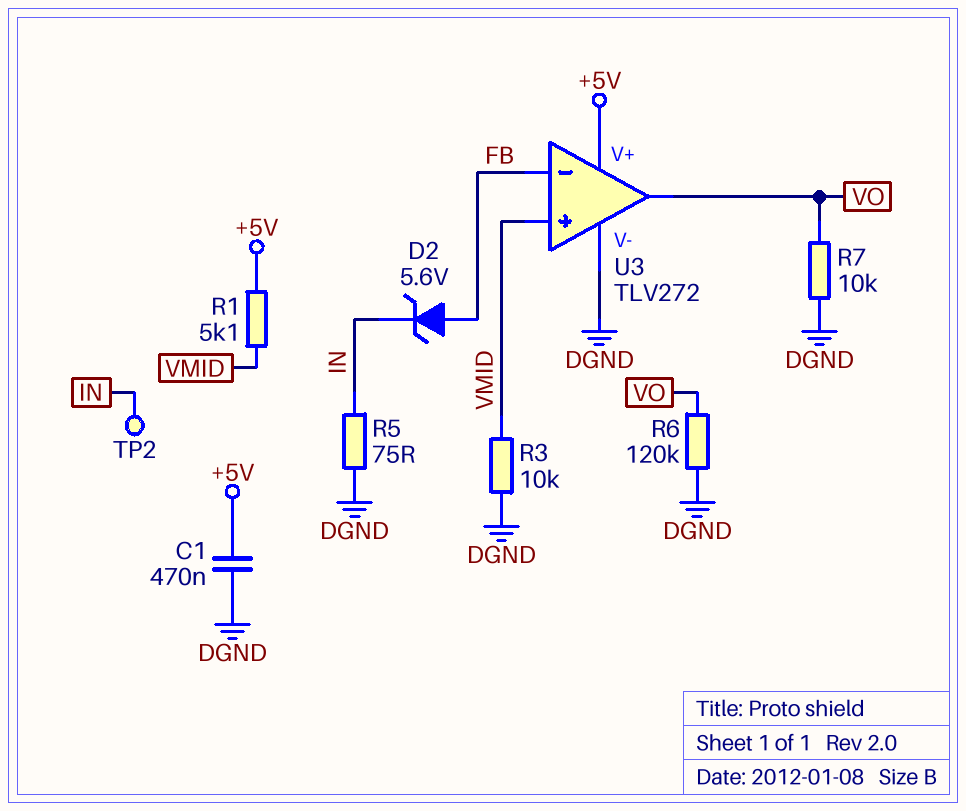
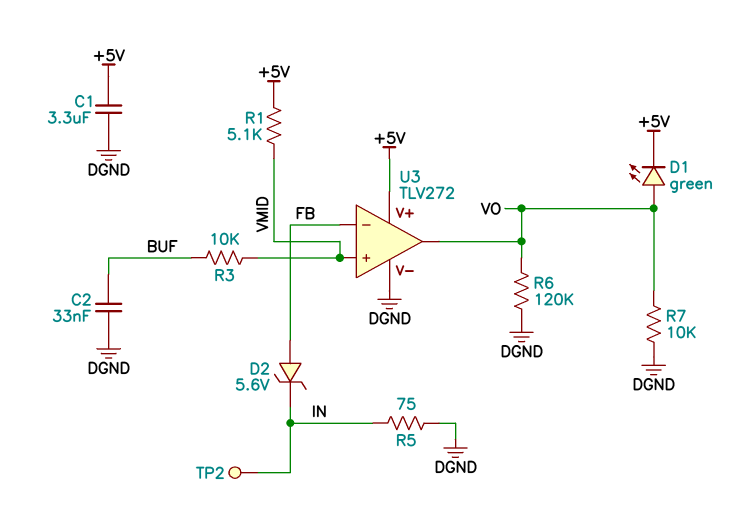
C1: 470nF (+5V, DGND) -> 3.3uF (+5V, DGND)
C2: none -> 33nF (BUF, DGND)
D1: none -> LED green (A VO, K +5V)
R3: 10k (DGND, VMID) -> 10k (BUF, VMID)

